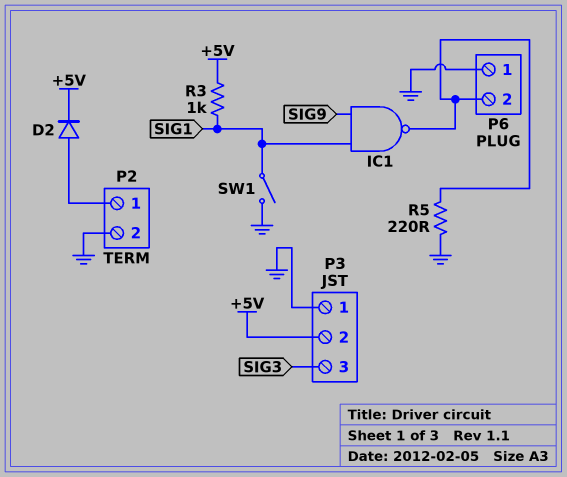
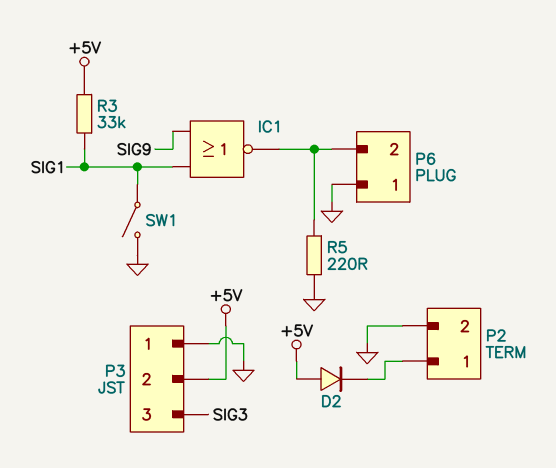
D2: diode (A P2/1, K +5V) -> diode (A +5V, K P2/1)
IC1: NAND (in SIG1, in SIG9, out P6/2) -> NOR (in SIG1, in SIG9, out P6/2)
R3: 1k (+5V, SIG1) -> 33k (+5V, SIG1)

